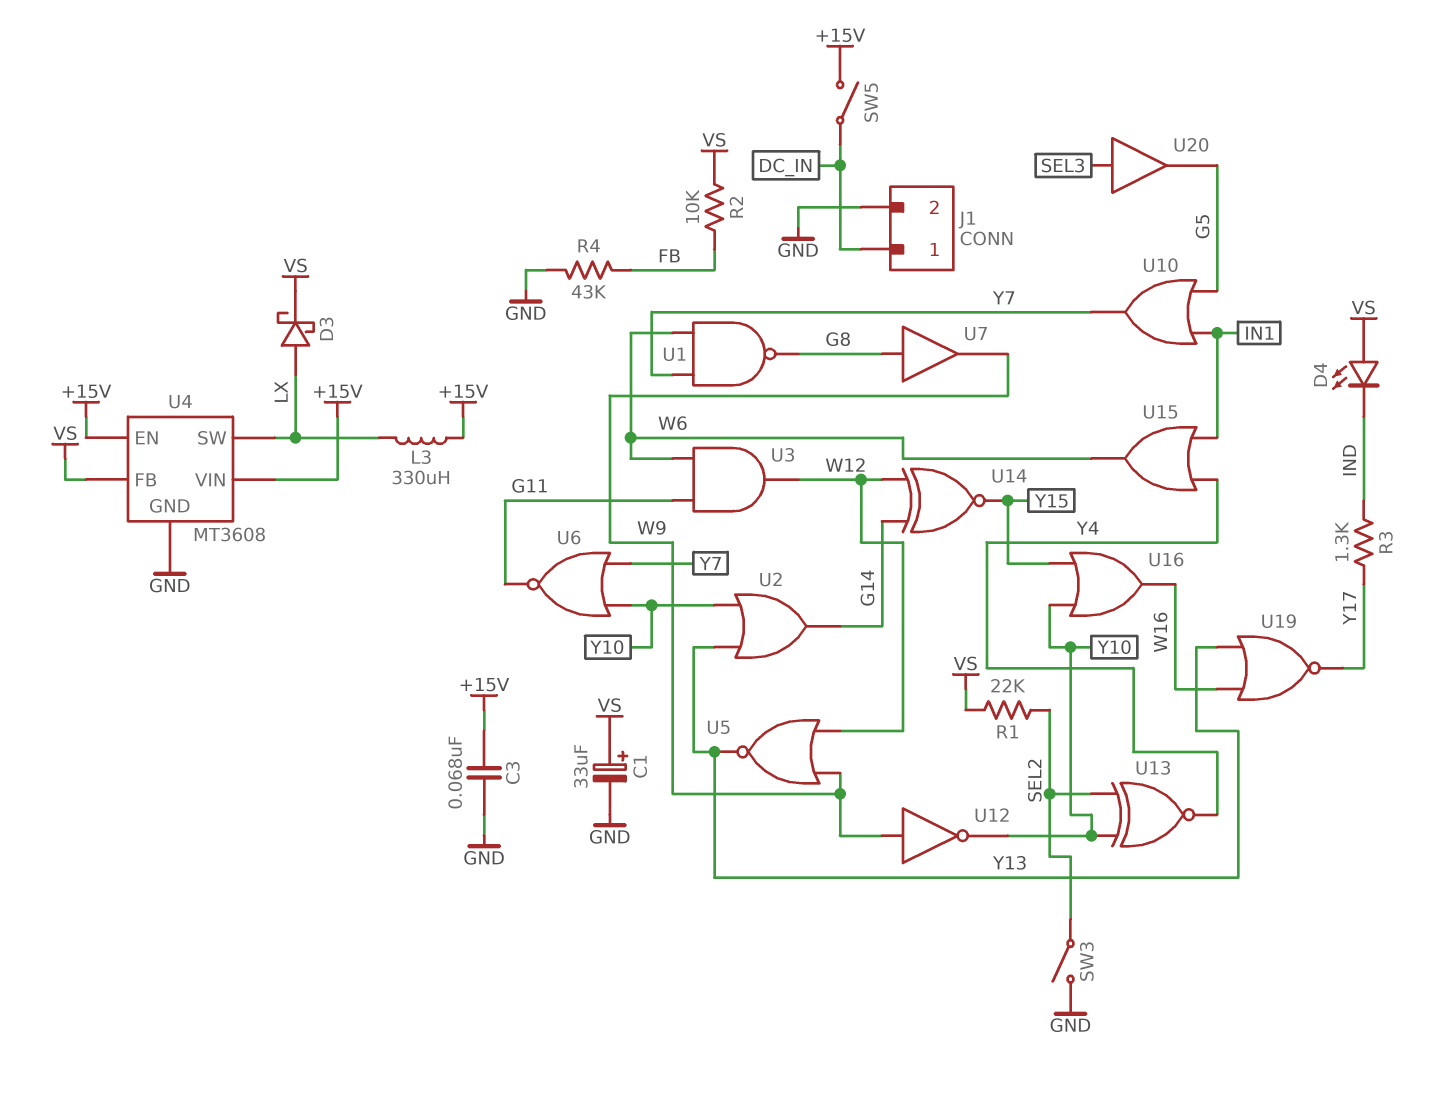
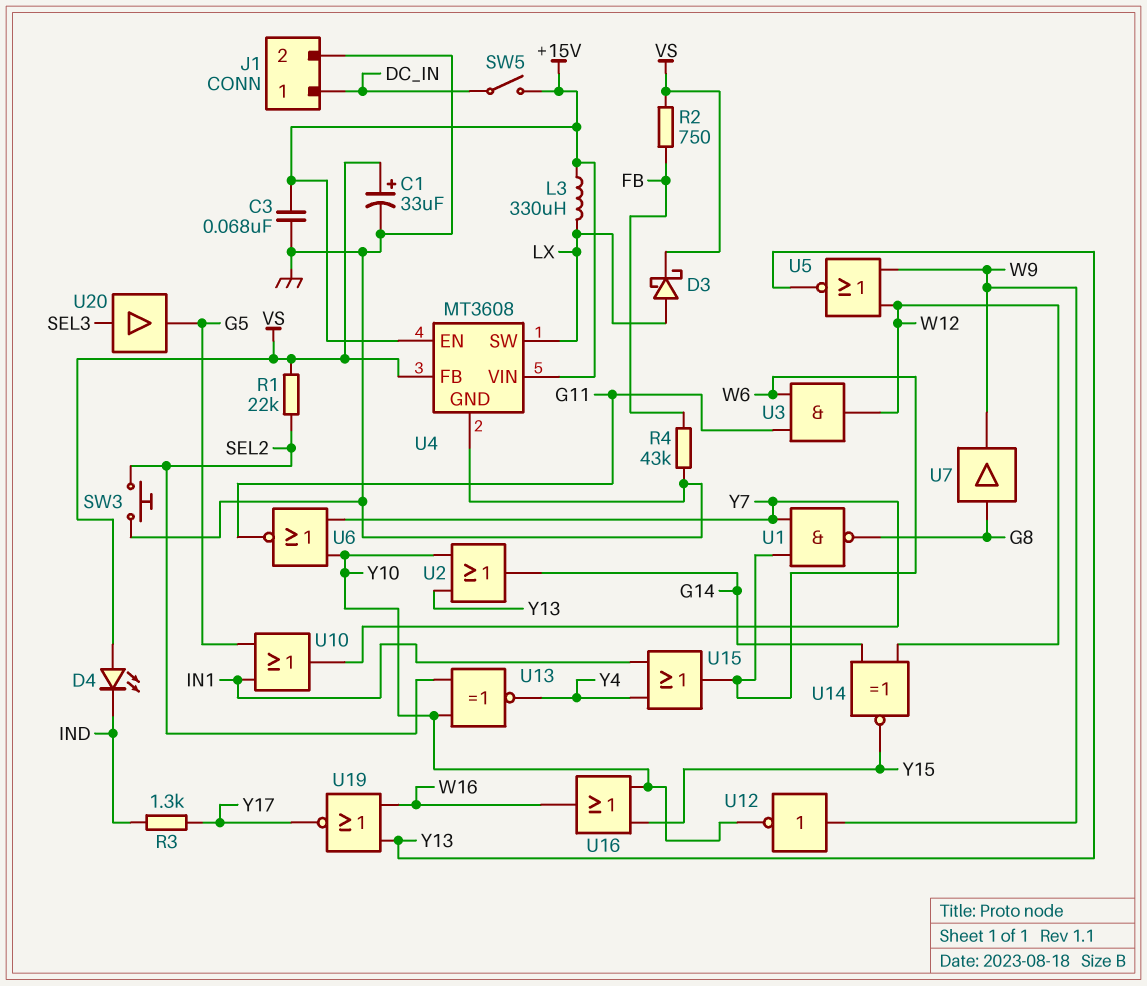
R2: 10k (FB, VS) -> 750 (FB, VS)
SW3: switch (GND, SEL2) -> button (GND, SEL2)

